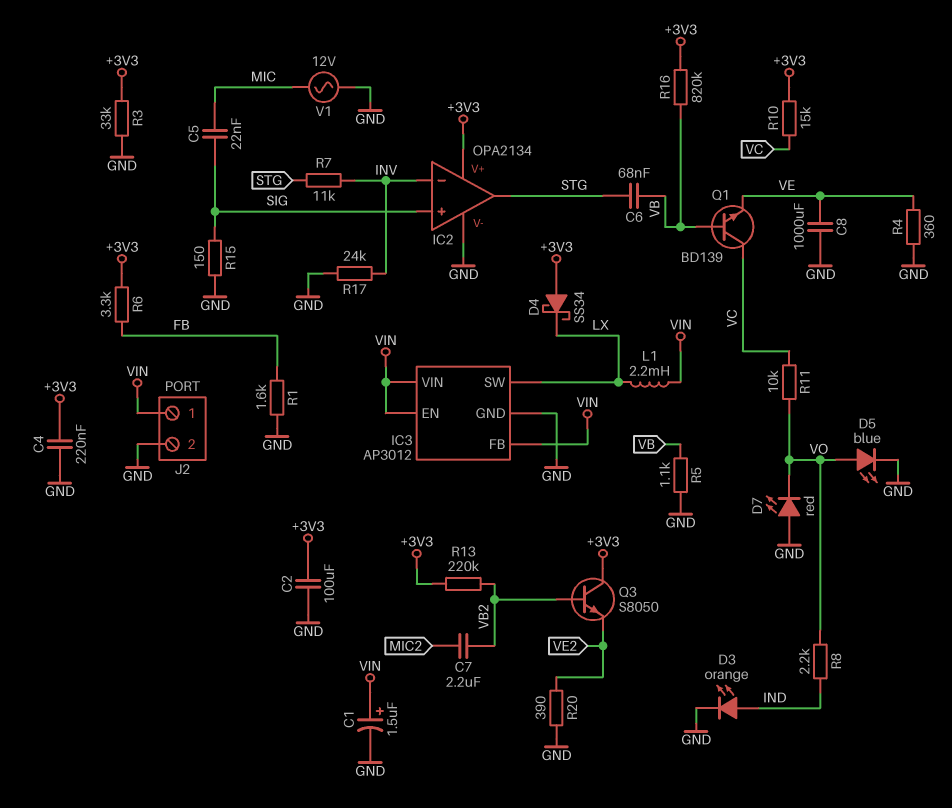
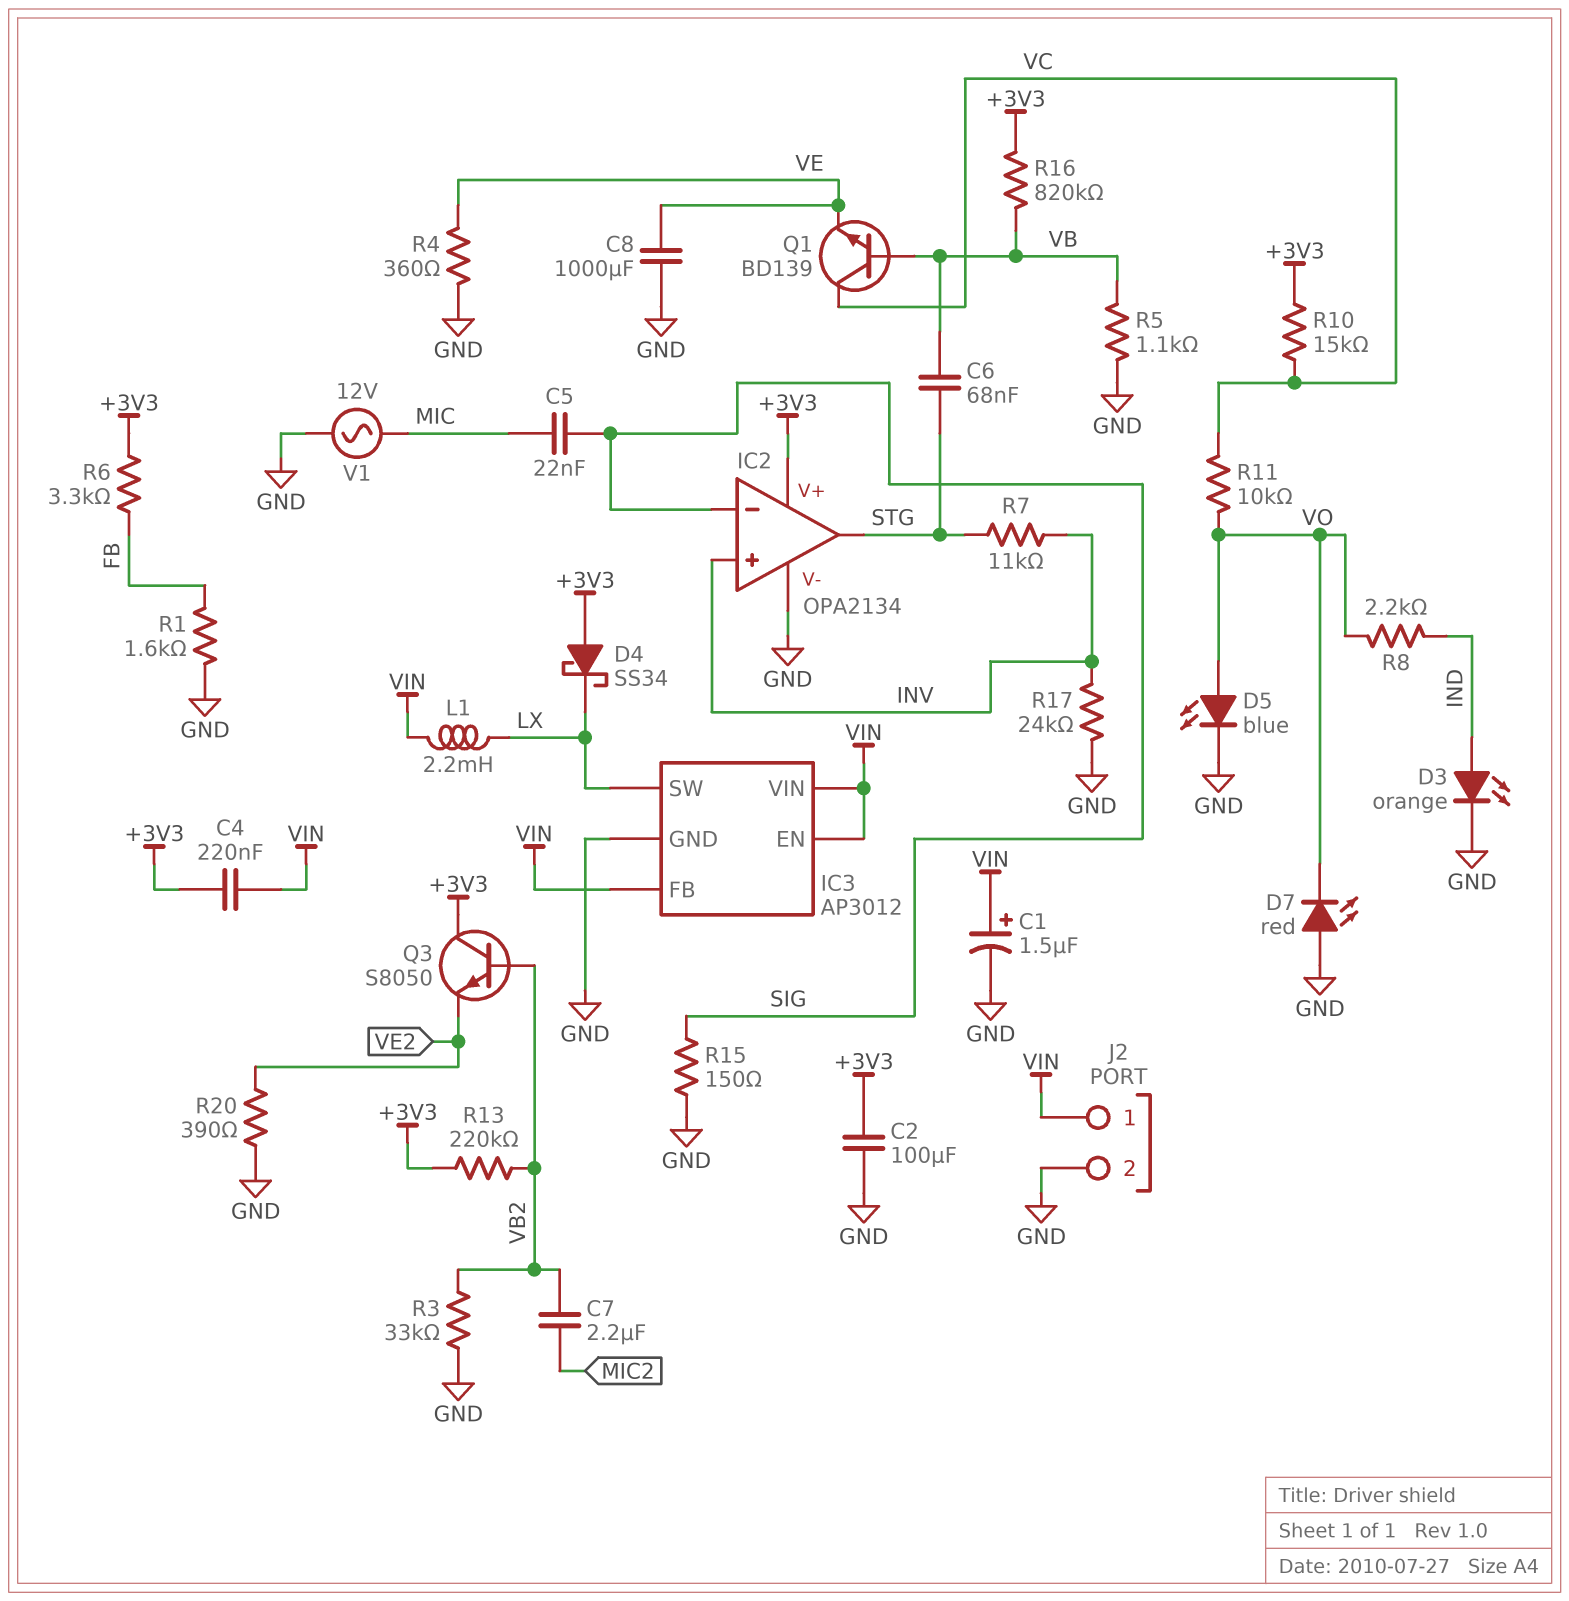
C4: 220nF (+3V3, GND) -> 220nF (+3V3, VIN)
IC2 pin in+: SIG -> INV
IC2 pin in-: INV -> SIG
R3: 33k (+3V3, GND) -> 33k (GND, VB2)

